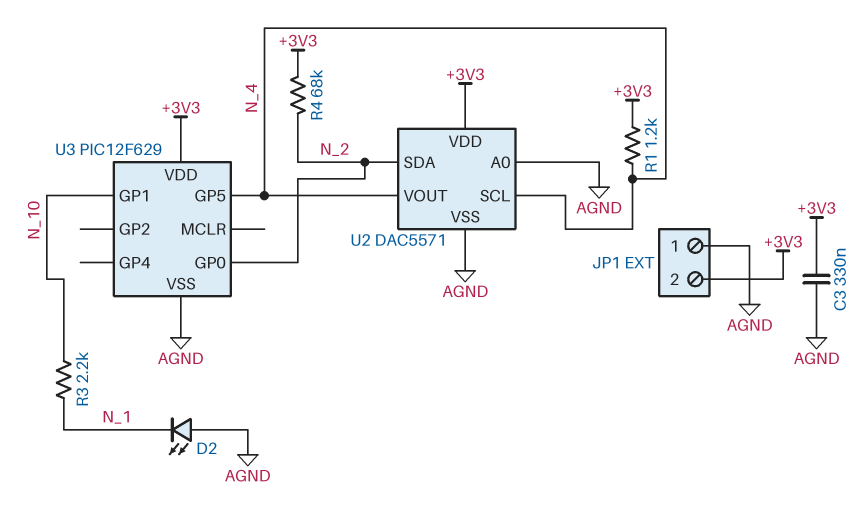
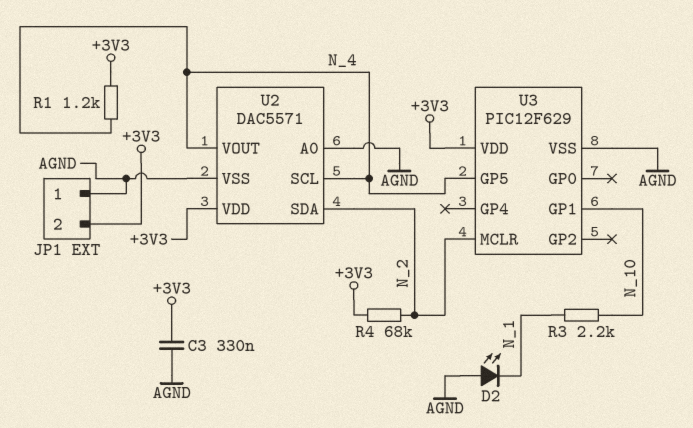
U3 pin GP0: N_2 -> none
U3 pin MCLR: none -> N_2

